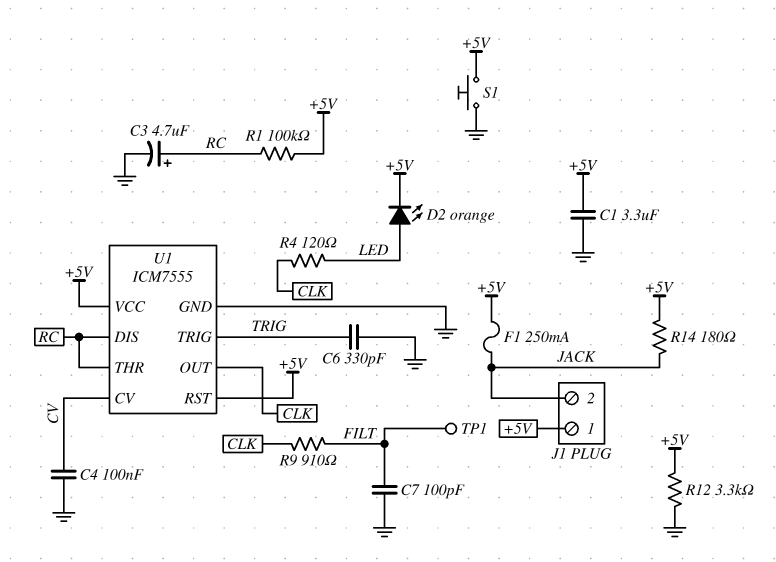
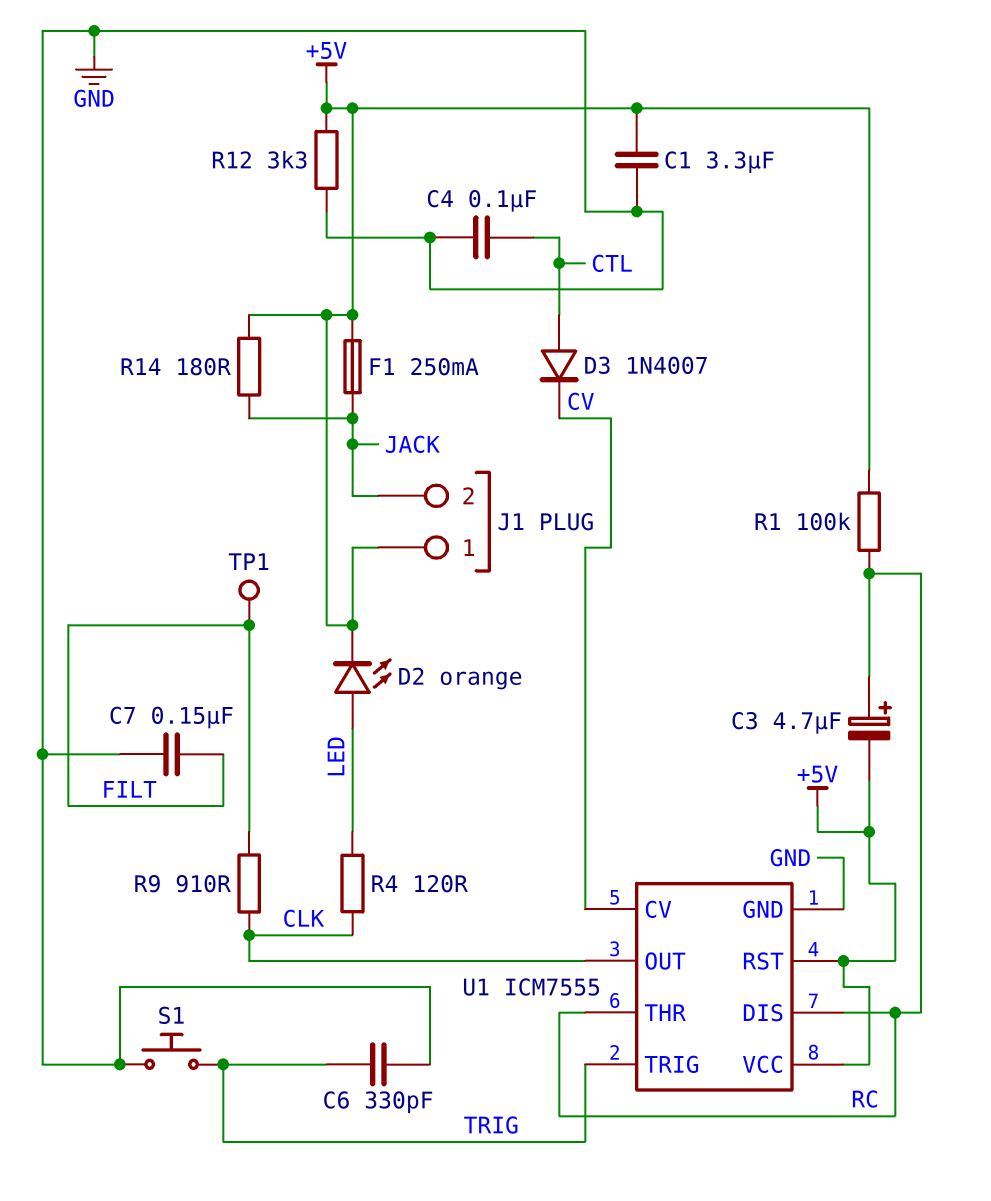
C3: 4.7uF (plus RC, minus GND) -> 4.7uF (plus RC, minus +5V)
C4: 100nF (CV, GND) -> 100nF (CTL, GND)
C7: 100pF (FILT, GND) -> 150nF (FILT, GND)
D3: none -> diode 1N4007 (A CTL, K CV)
S1: button (+5V, GND) -> button (GND, TRIG)

